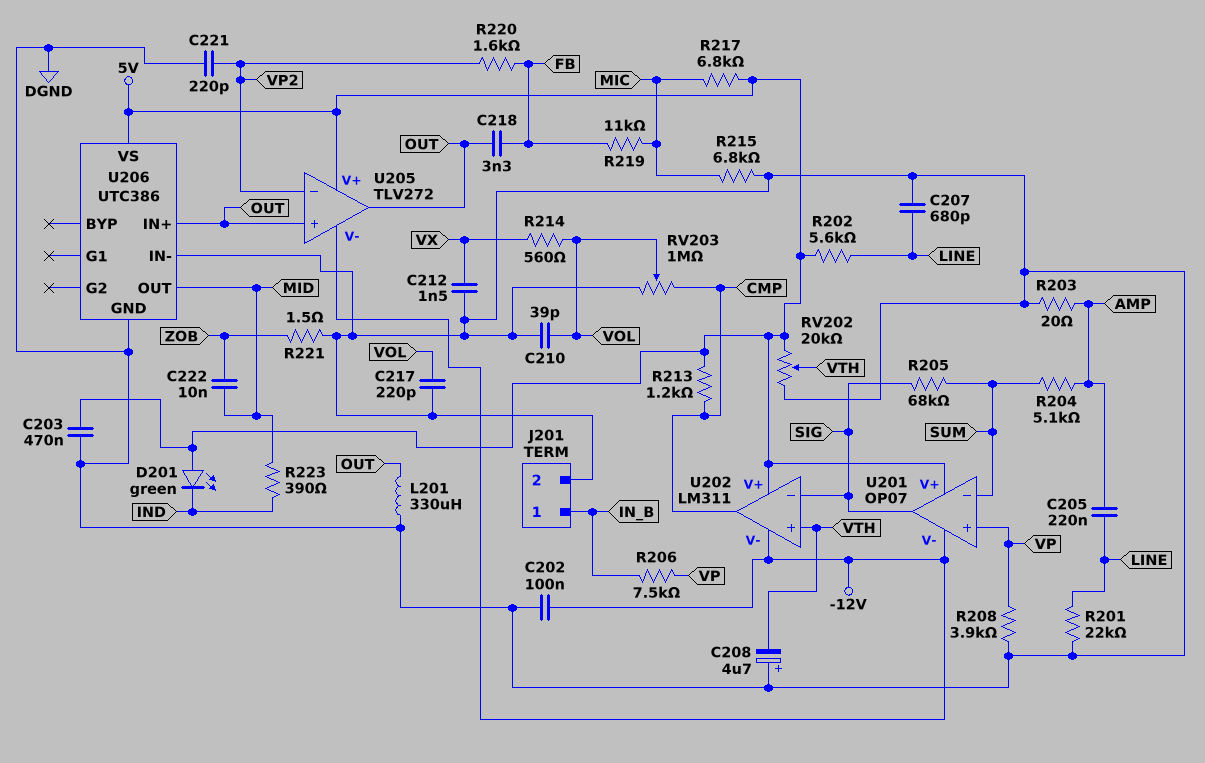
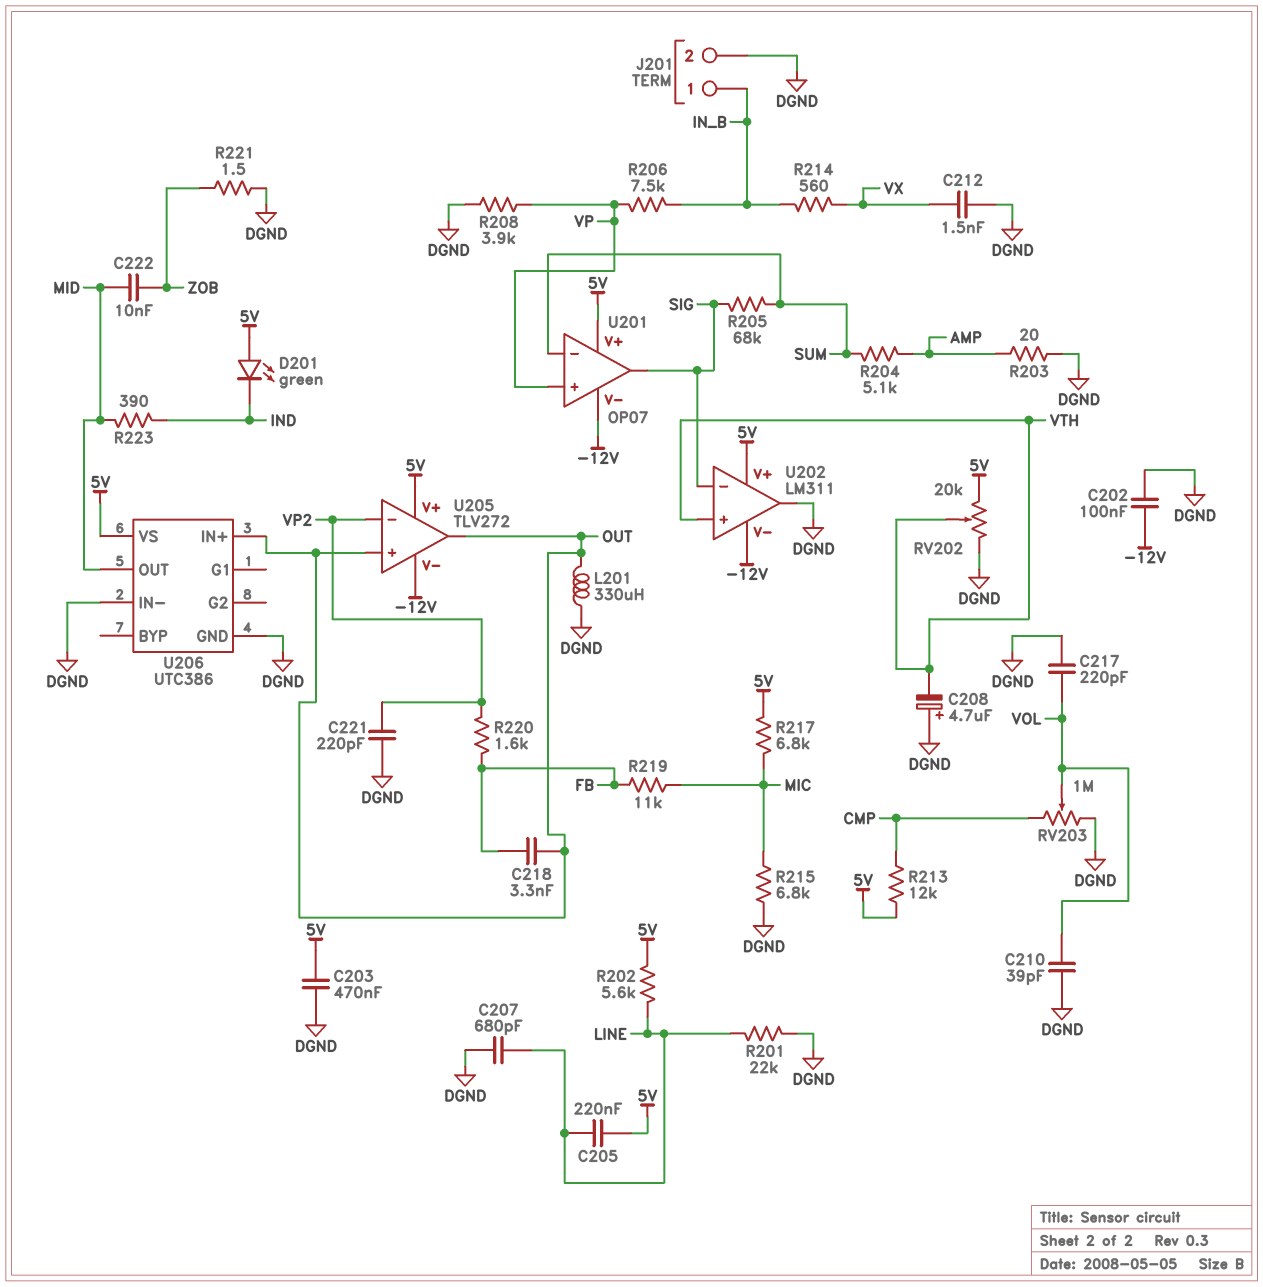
C205: 220nF (AMP, LINE) -> 220nF (5V, LINE)
R213: 1.2k (5V, CMP) -> 12k (5V, CMP)
R214: 560 (VOL, VX) -> 560 (IN_B, VX)
U202 pin out: CMP -> DGND

